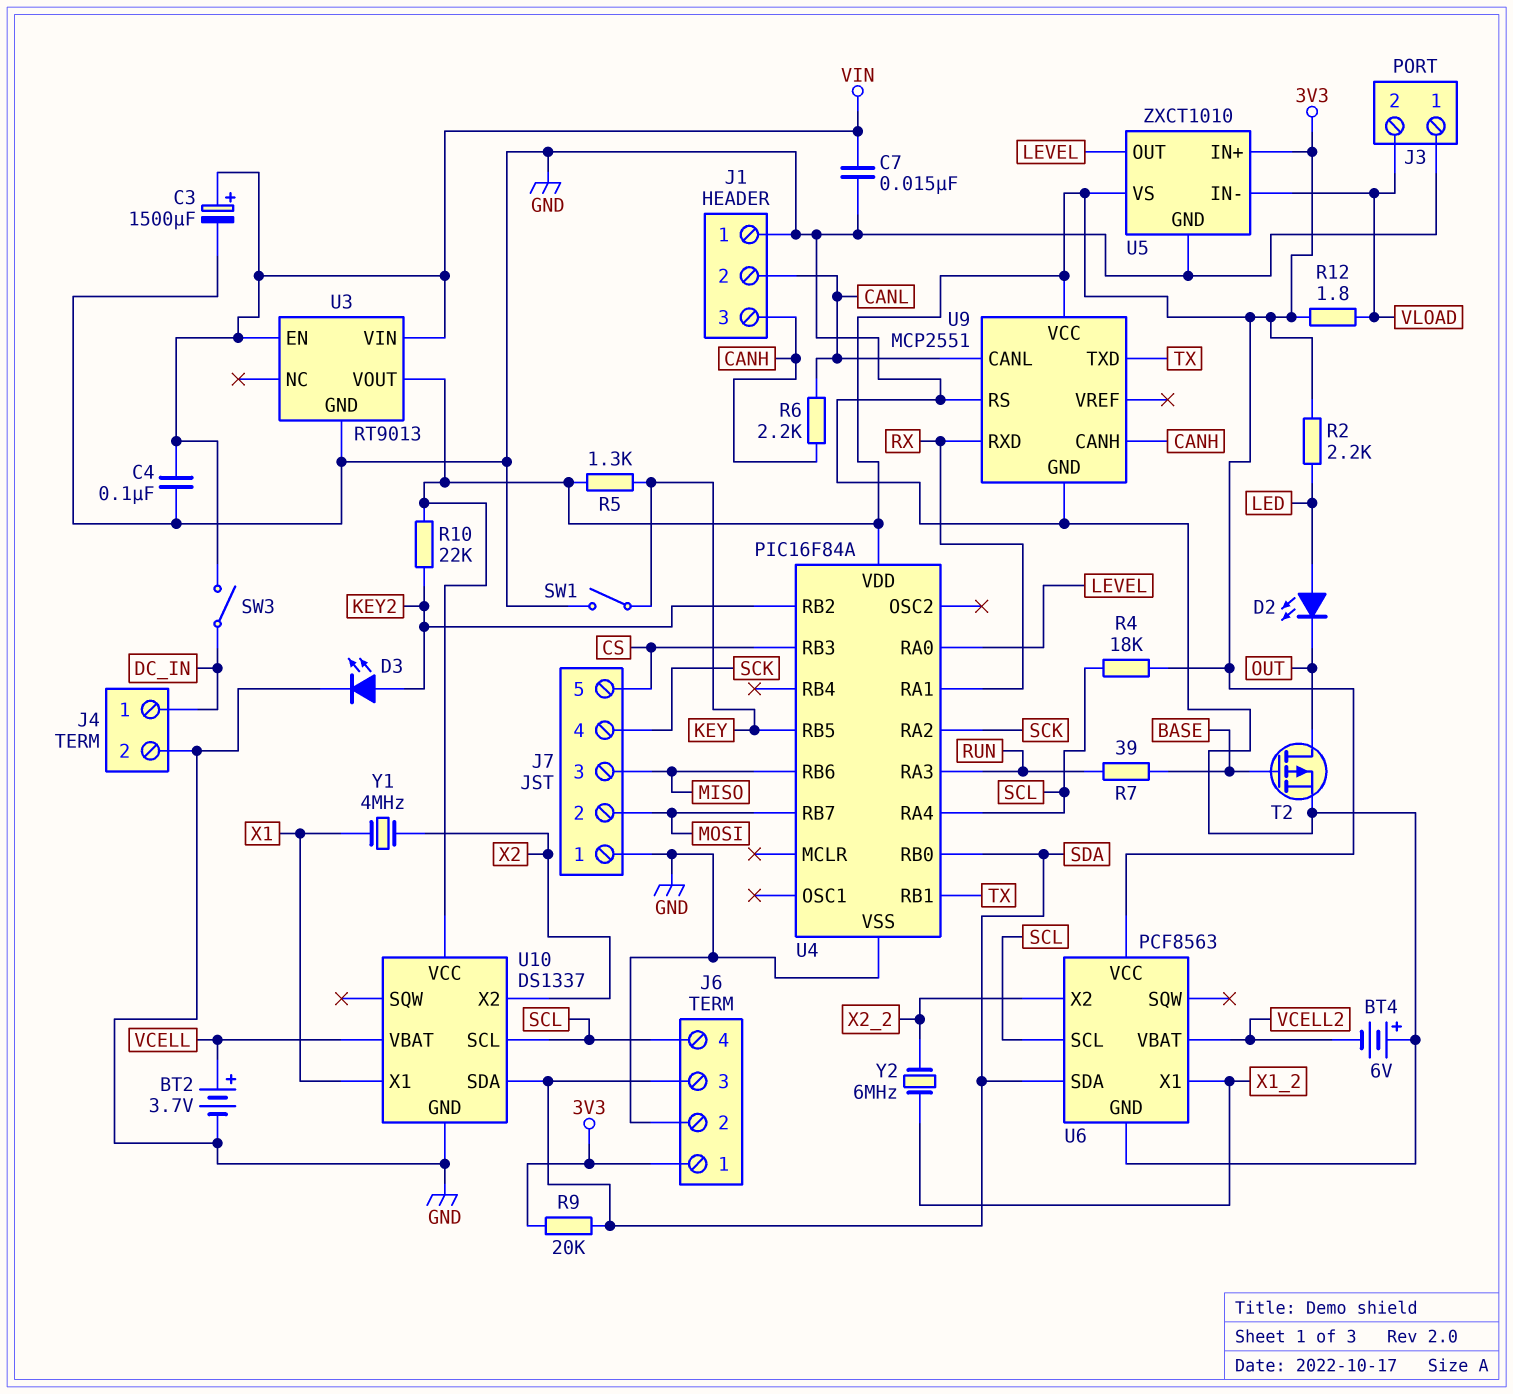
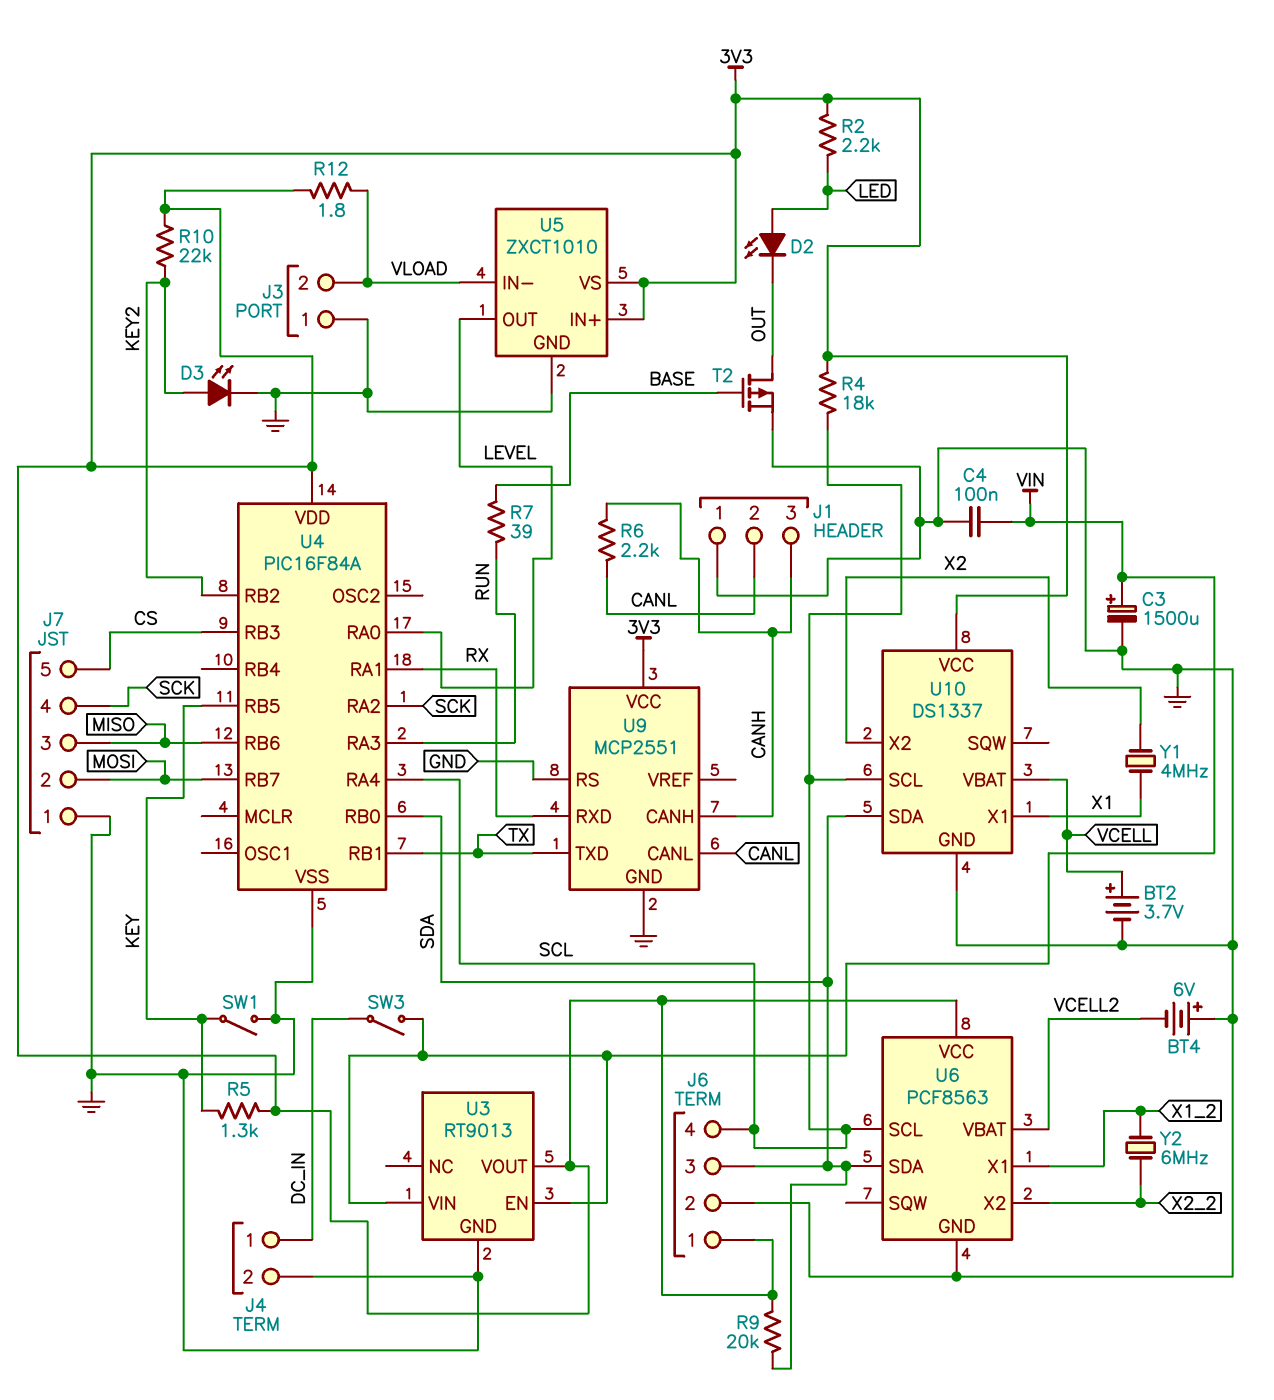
C7: 15nF (GND, VIN) -> none

